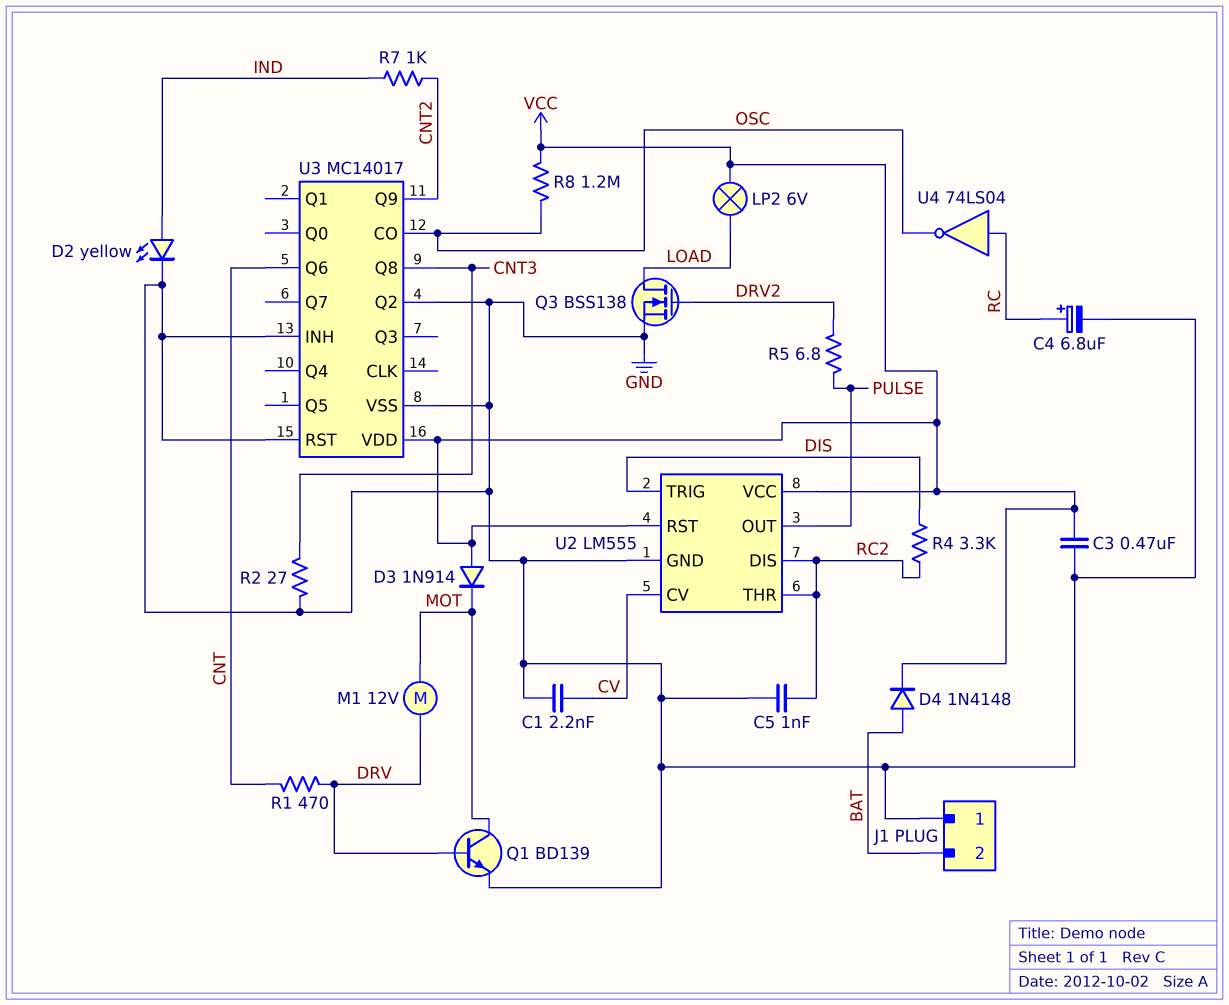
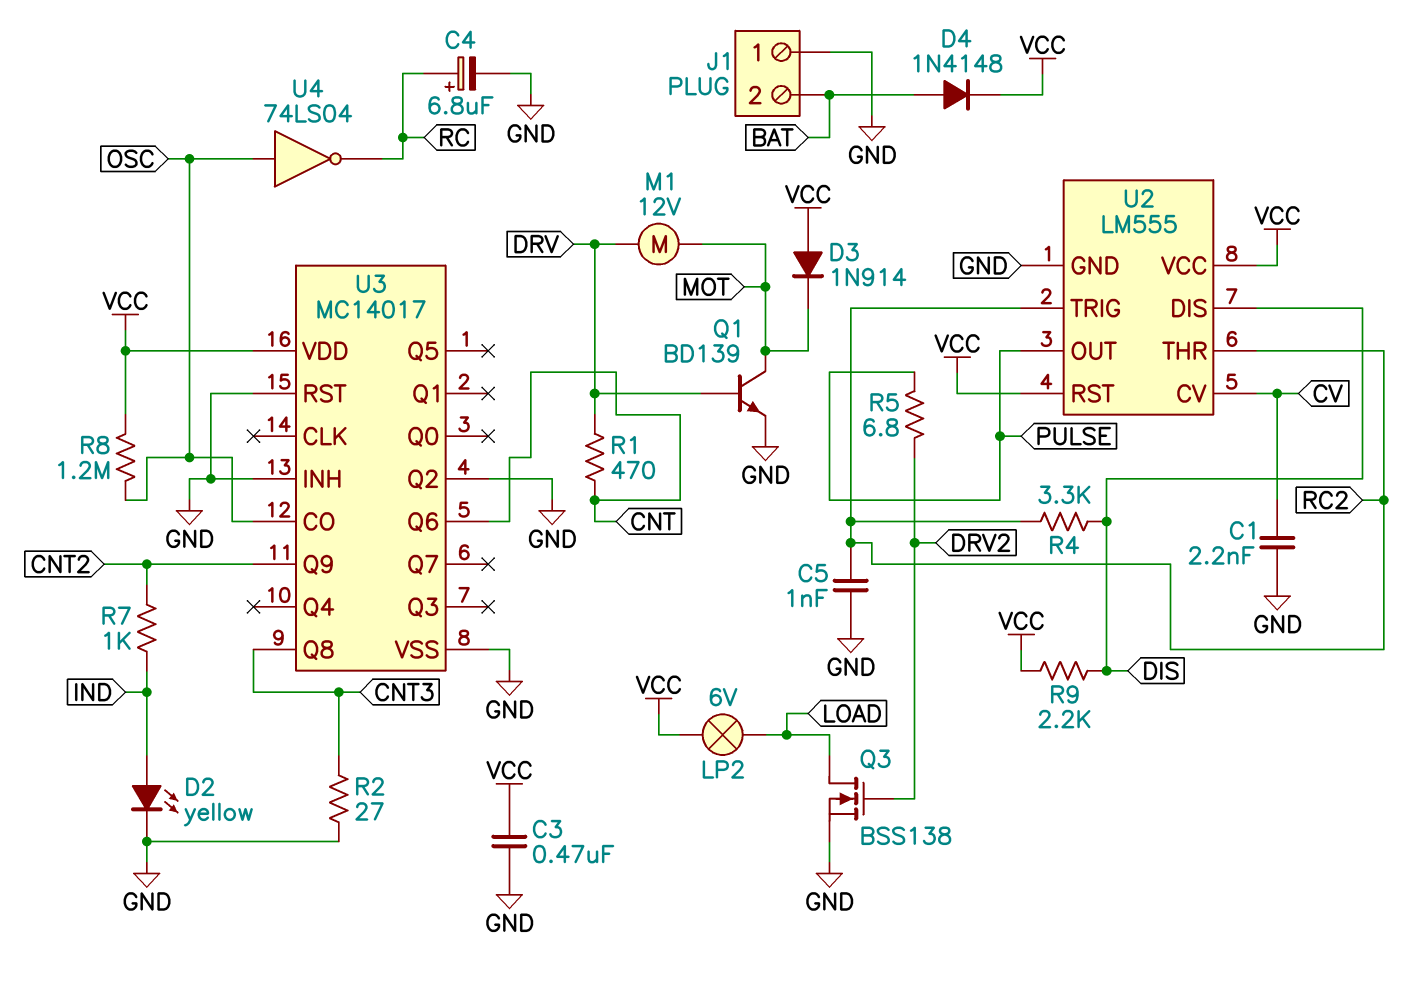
R9: none -> 2.2k (DIS, VCC)
U2 pin DIS: RC2 -> DIS
U2 pin TRIG: DIS -> RC2
U4: NOT 74LS04 (in RC, out OSC) -> NOT 74LS04 (in OSC, out RC)

